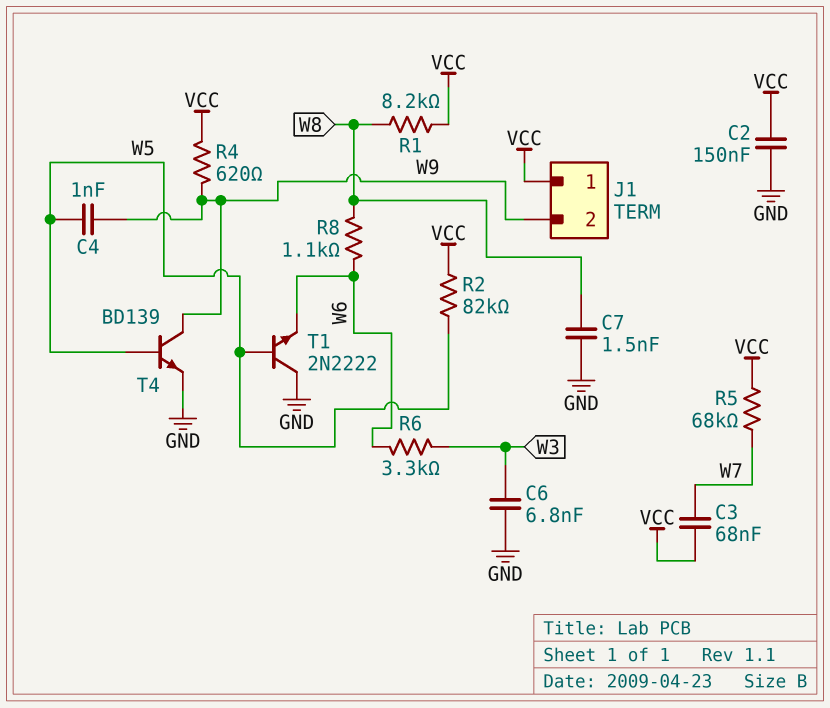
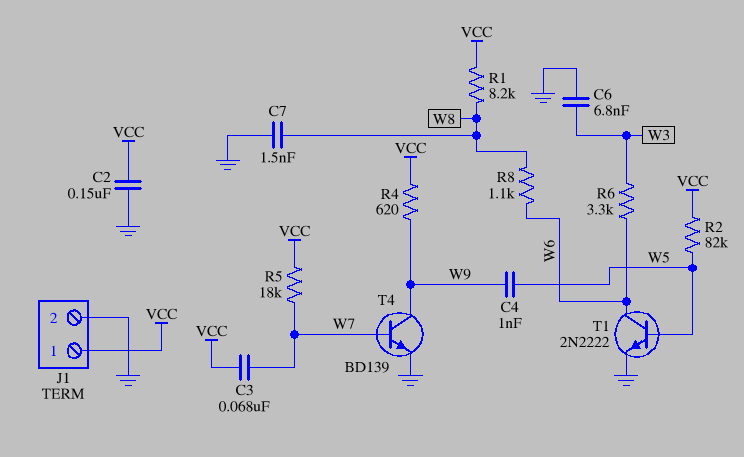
J1 pin 2: W9 -> GND
R5: 68k (VCC, W7) -> 18k (VCC, W7)
T1: NPN 2N2222 (B W5, C GND, E W6) -> NPN 2N2222 (B W5, C W6, E GND)
T4: NPN BD139 (B W5, C W9, E GND) -> NPN BD139 (B W7, C W9, E GND)

